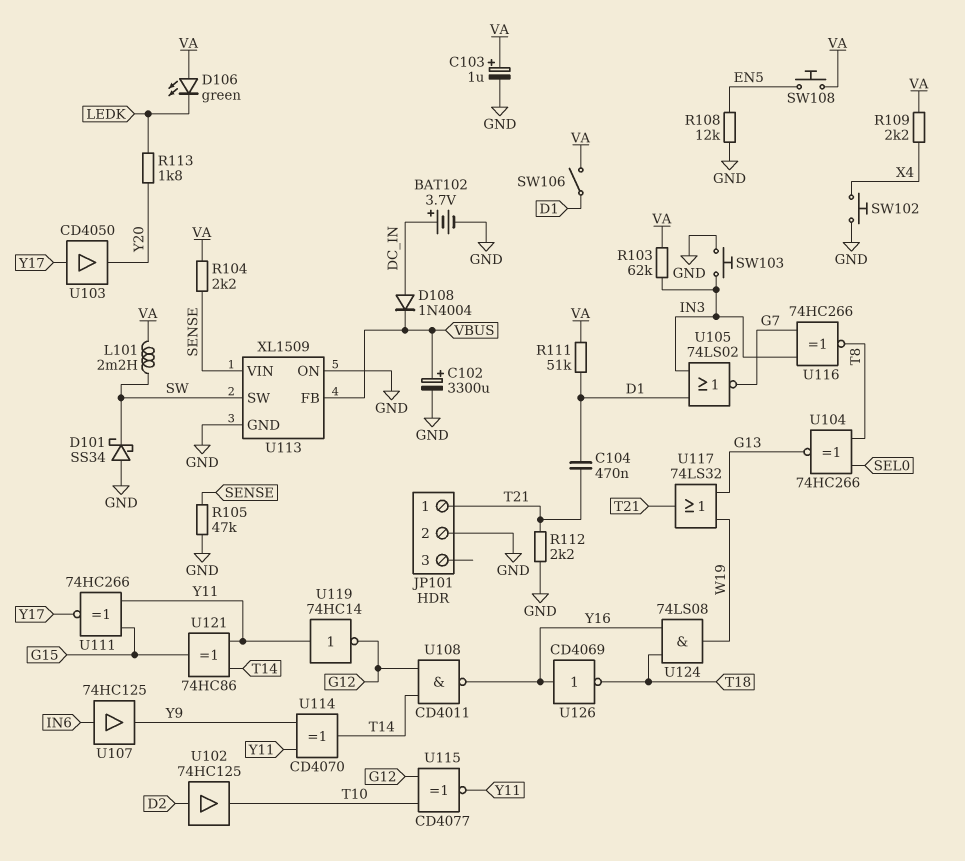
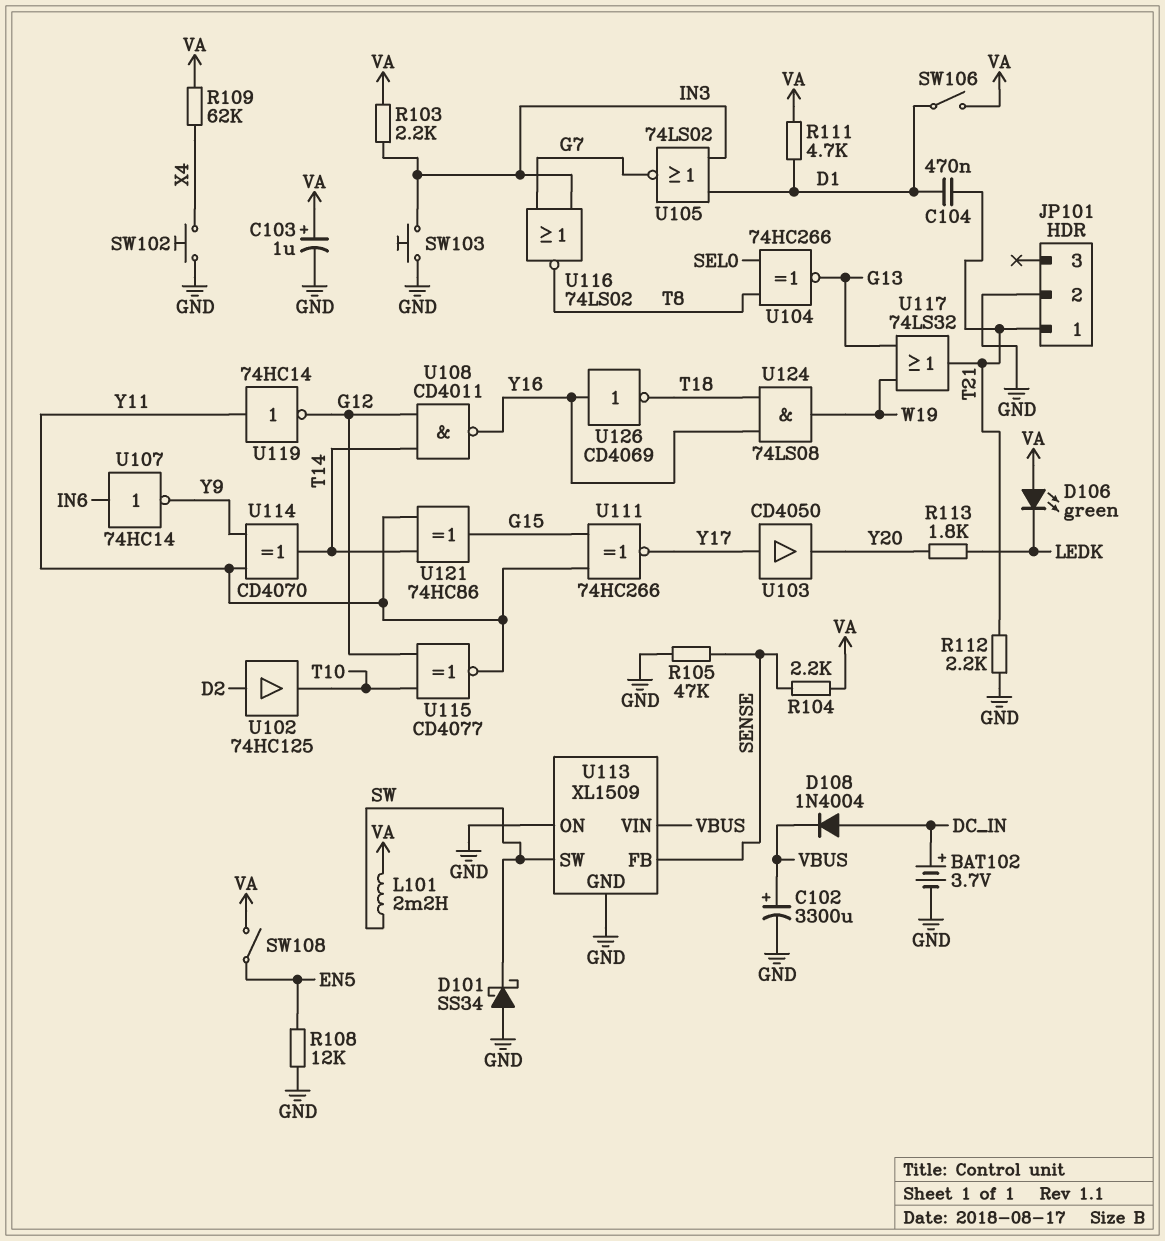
R103: 62k (IN3, VA) -> 2.2k (IN3, VA)
R109: 2.2k (VA, X4) -> 62k (VA, X4)
R111: 51k (D1, VA) -> 4.7k (D1, VA)
SW108: button (EN5, VA) -> switch (EN5, VA)
U107: buffer 74HC125 (in IN6, out Y9) -> NOT 74HC14 (in IN6, out Y9)
U113 pin FB: VBUS -> SENSE
U113 pin VIN: SENSE -> VBUS
U116: XNOR 74HC266 (in G7, in IN3, out T8) -> NOR 74LS02 (in G7, in IN3, out T8)

